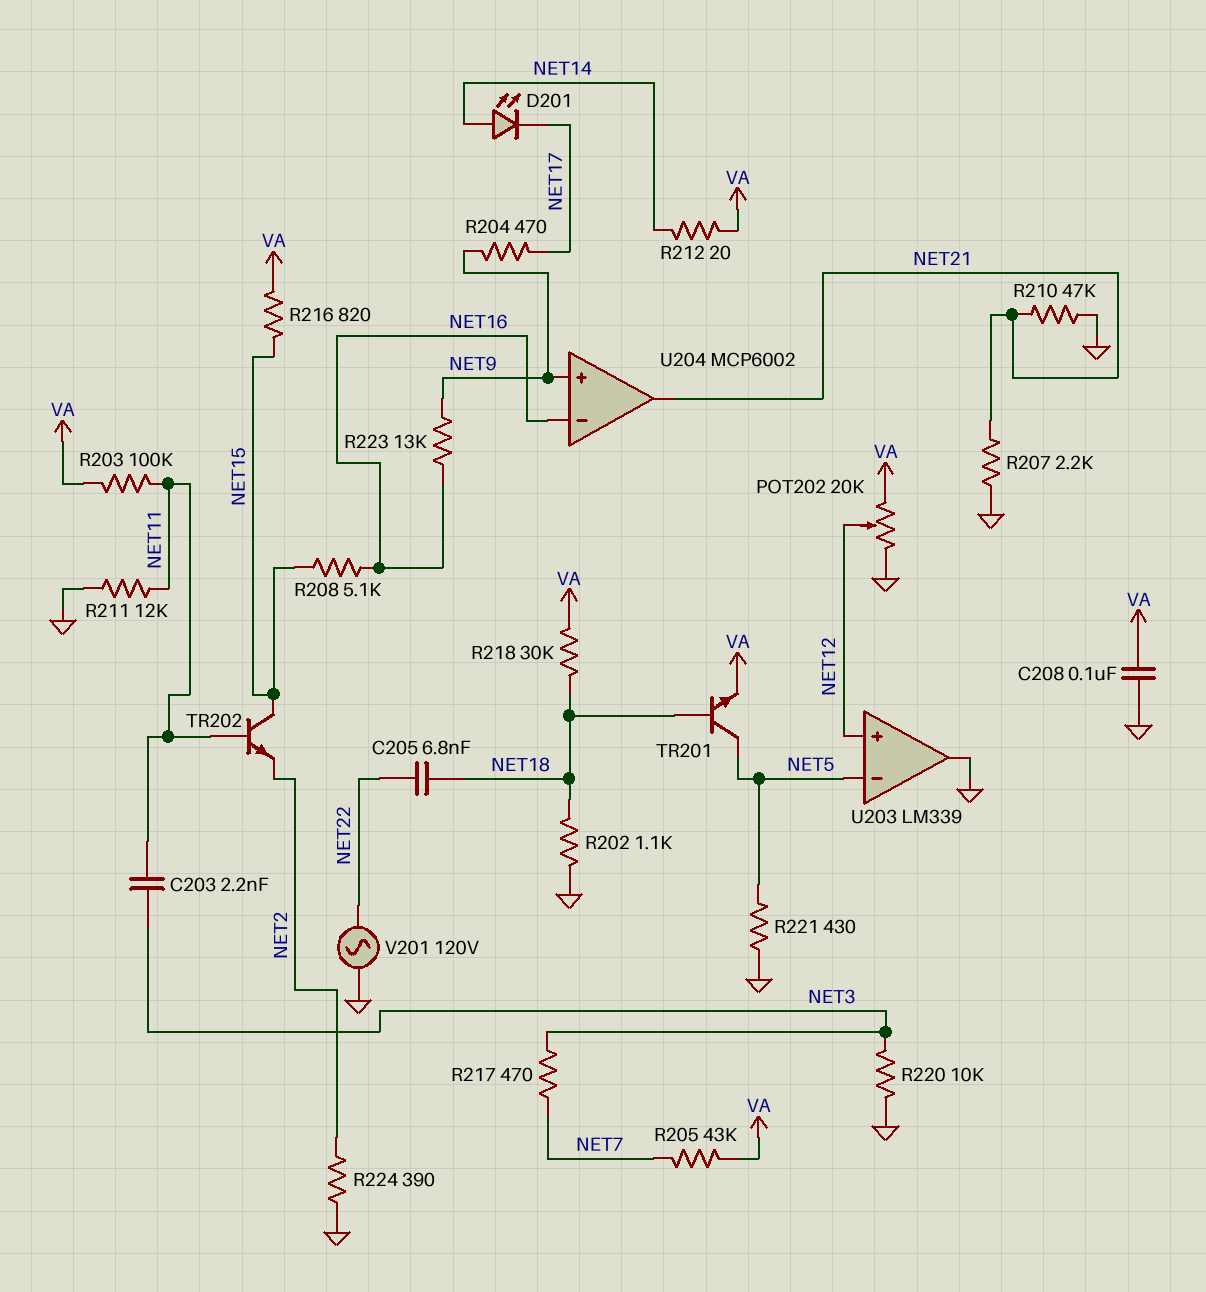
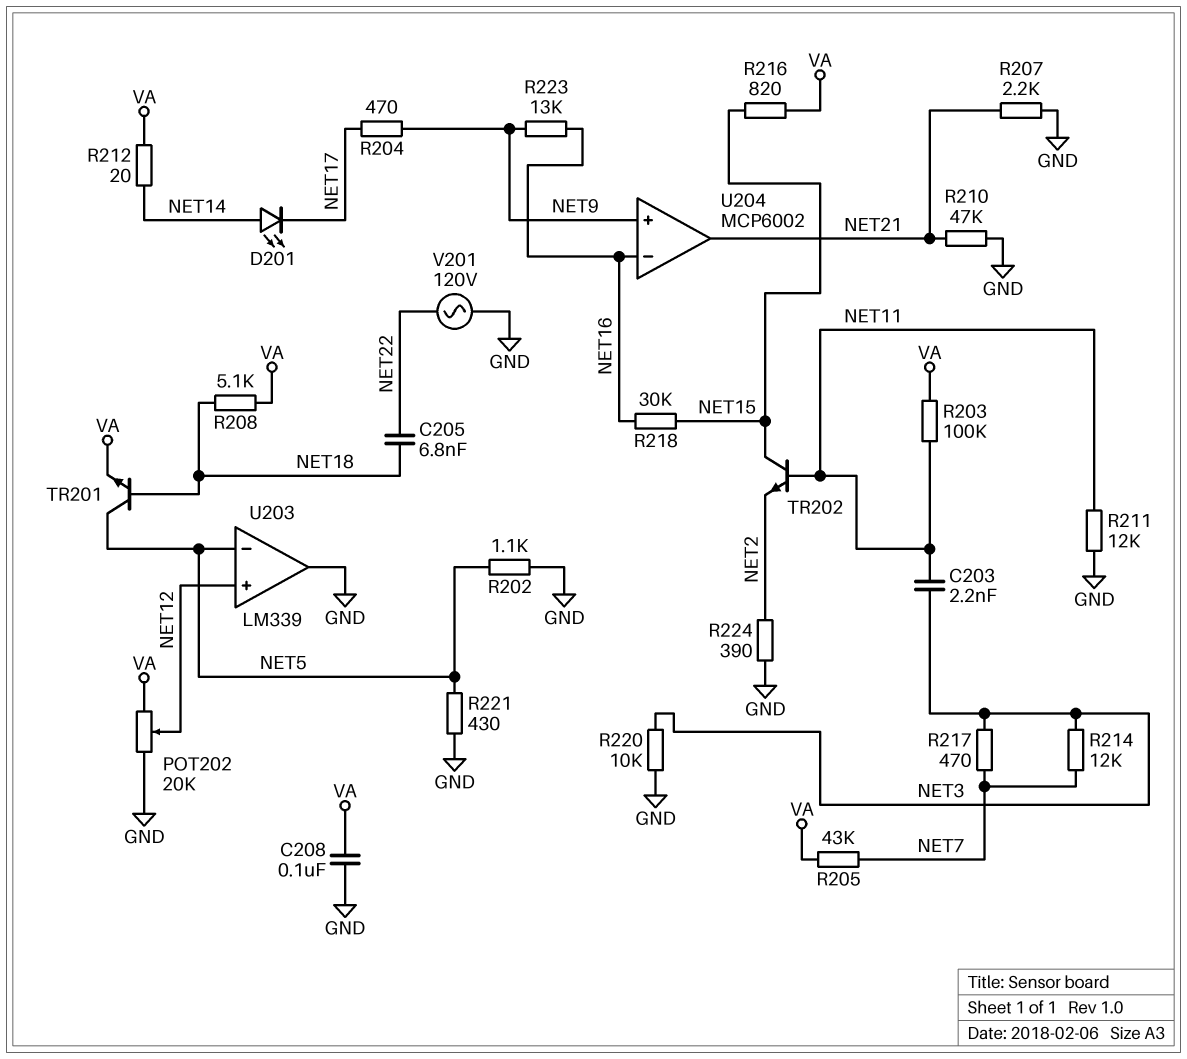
R202: 1.1k (GND, NET18) -> 1.1k (GND, NET5)
R208: 5.1k (NET15, NET16) -> 5.1k (NET18, VA)
R214: none -> 12k (NET3, NET7)
R218: 30k (NET18, VA) -> 30k (NET15, NET16)

